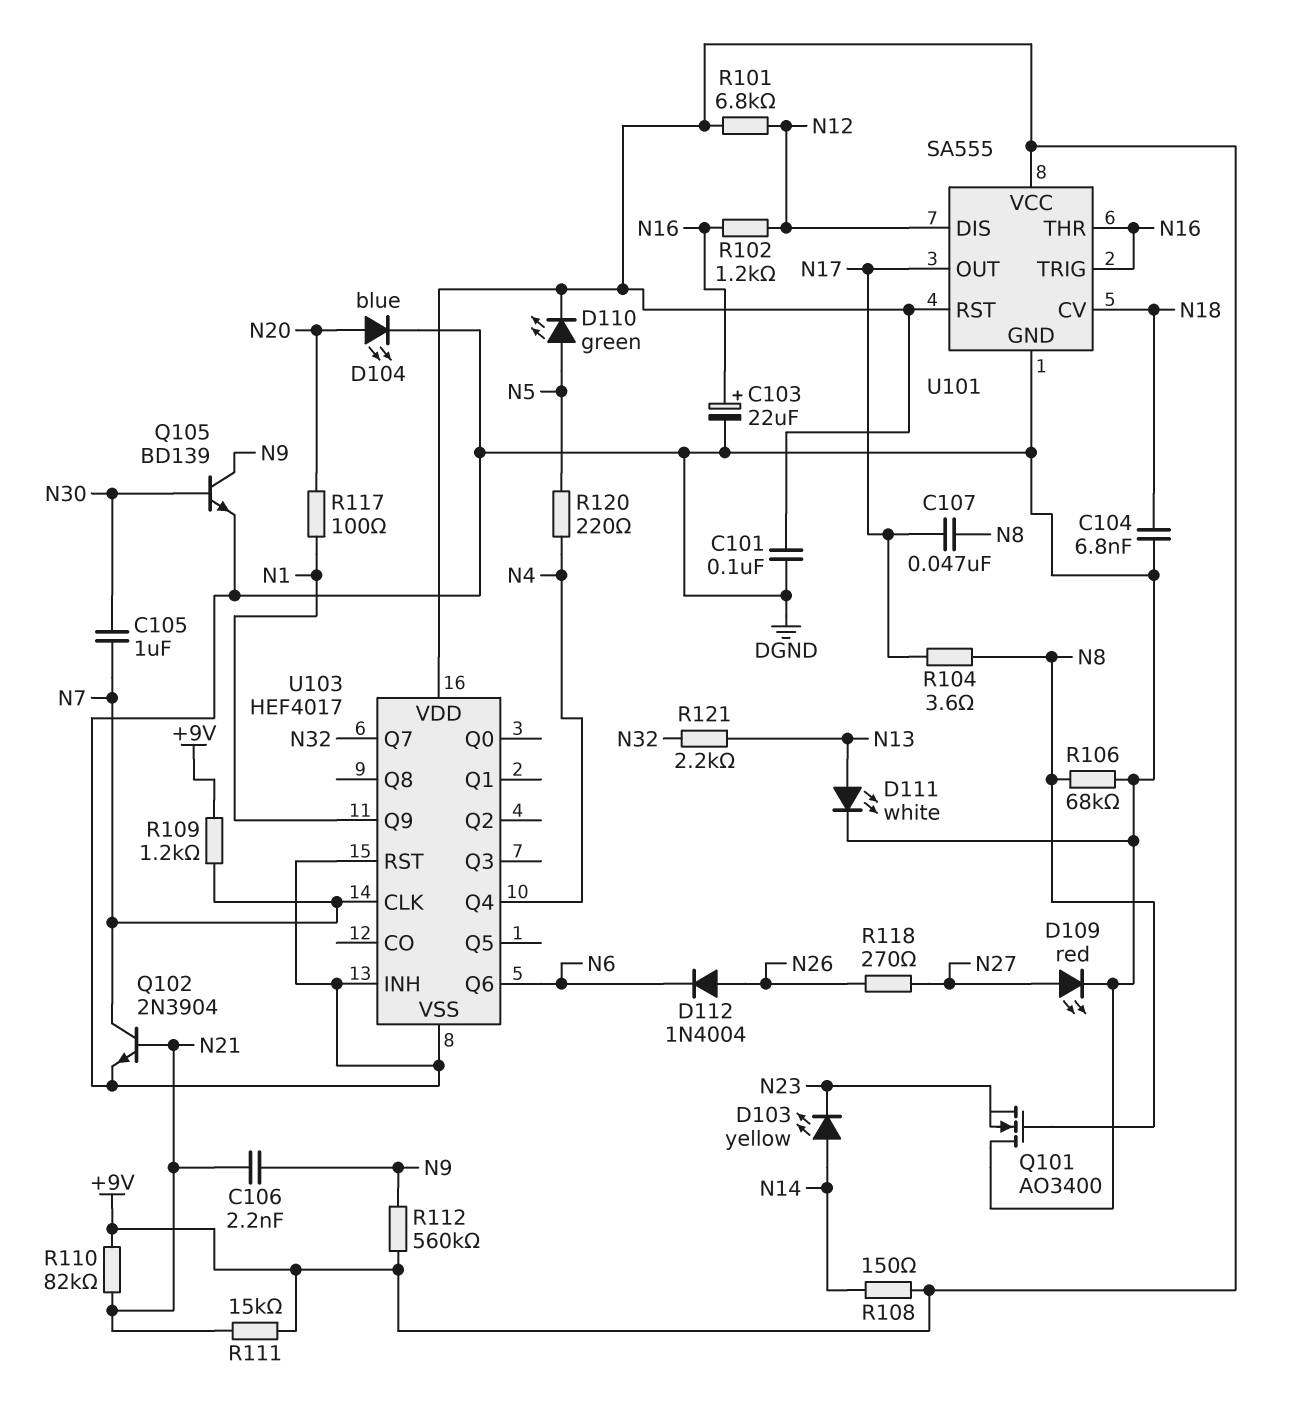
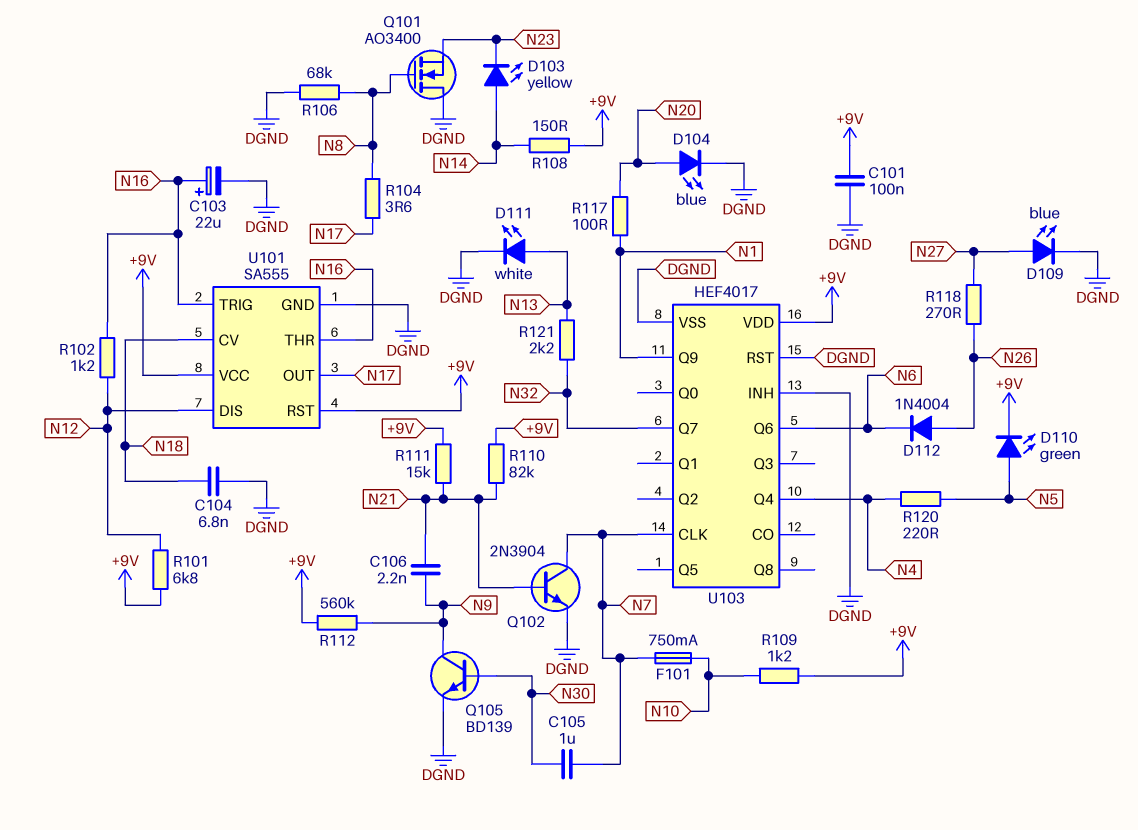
C107: 47nF (N8, N17) -> none
D109: LED red (A N27, K DGND) -> LED blue (A N27, K DGND)
F101: none -> 750mA (N7, N10)
R109: 1.2k (+9V, N7) -> 1.2k (+9V, N10)

